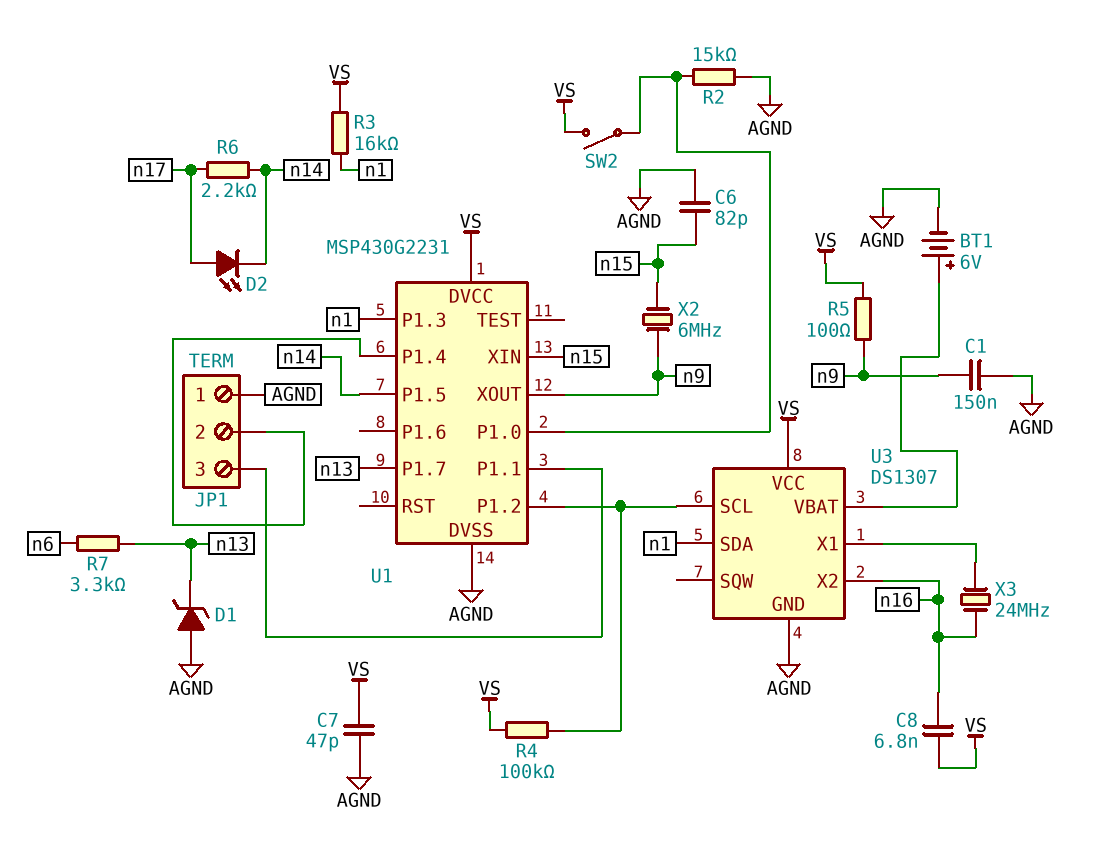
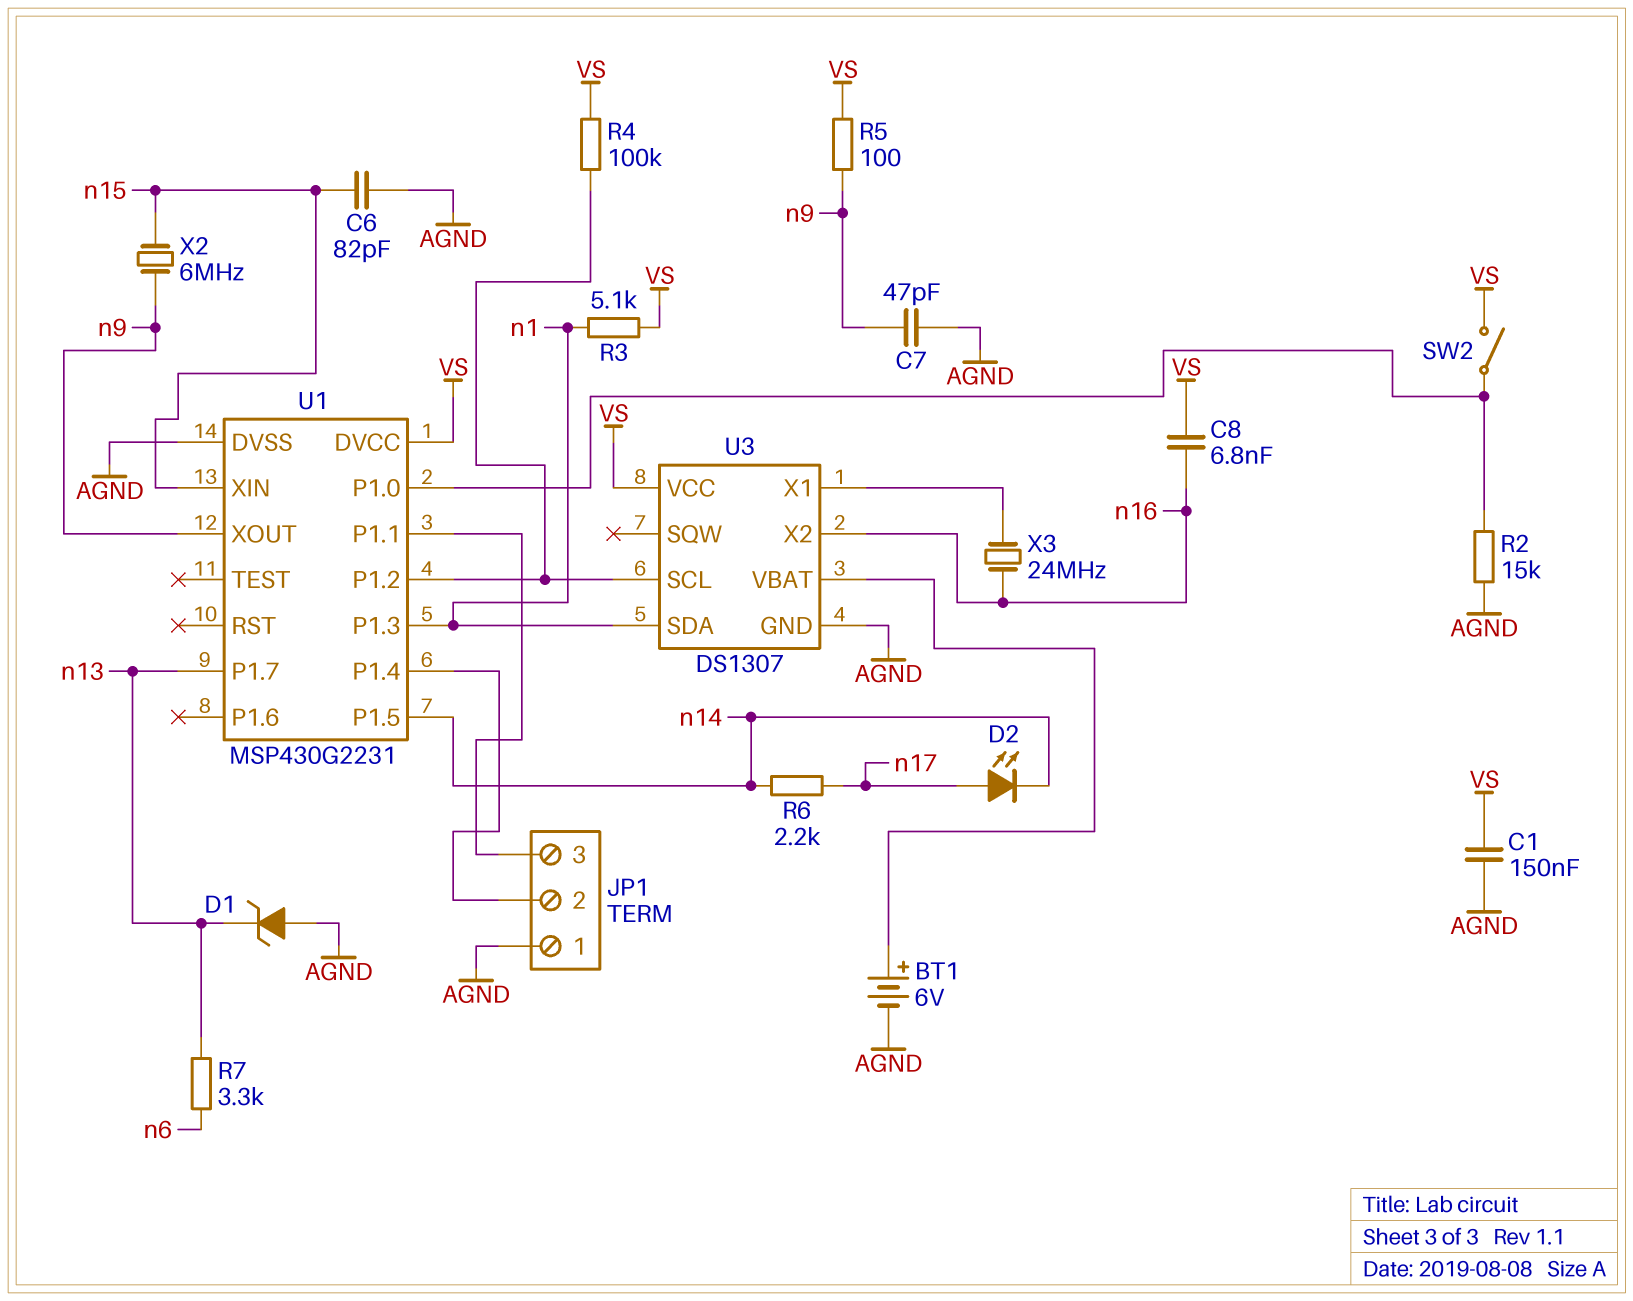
C1: 150nF (AGND, n9) -> 150nF (AGND, VS)
C7: 47pF (AGND, VS) -> 47pF (AGND, n9)
R3: 16k (VS, n1) -> 5.1k (VS, n1)

